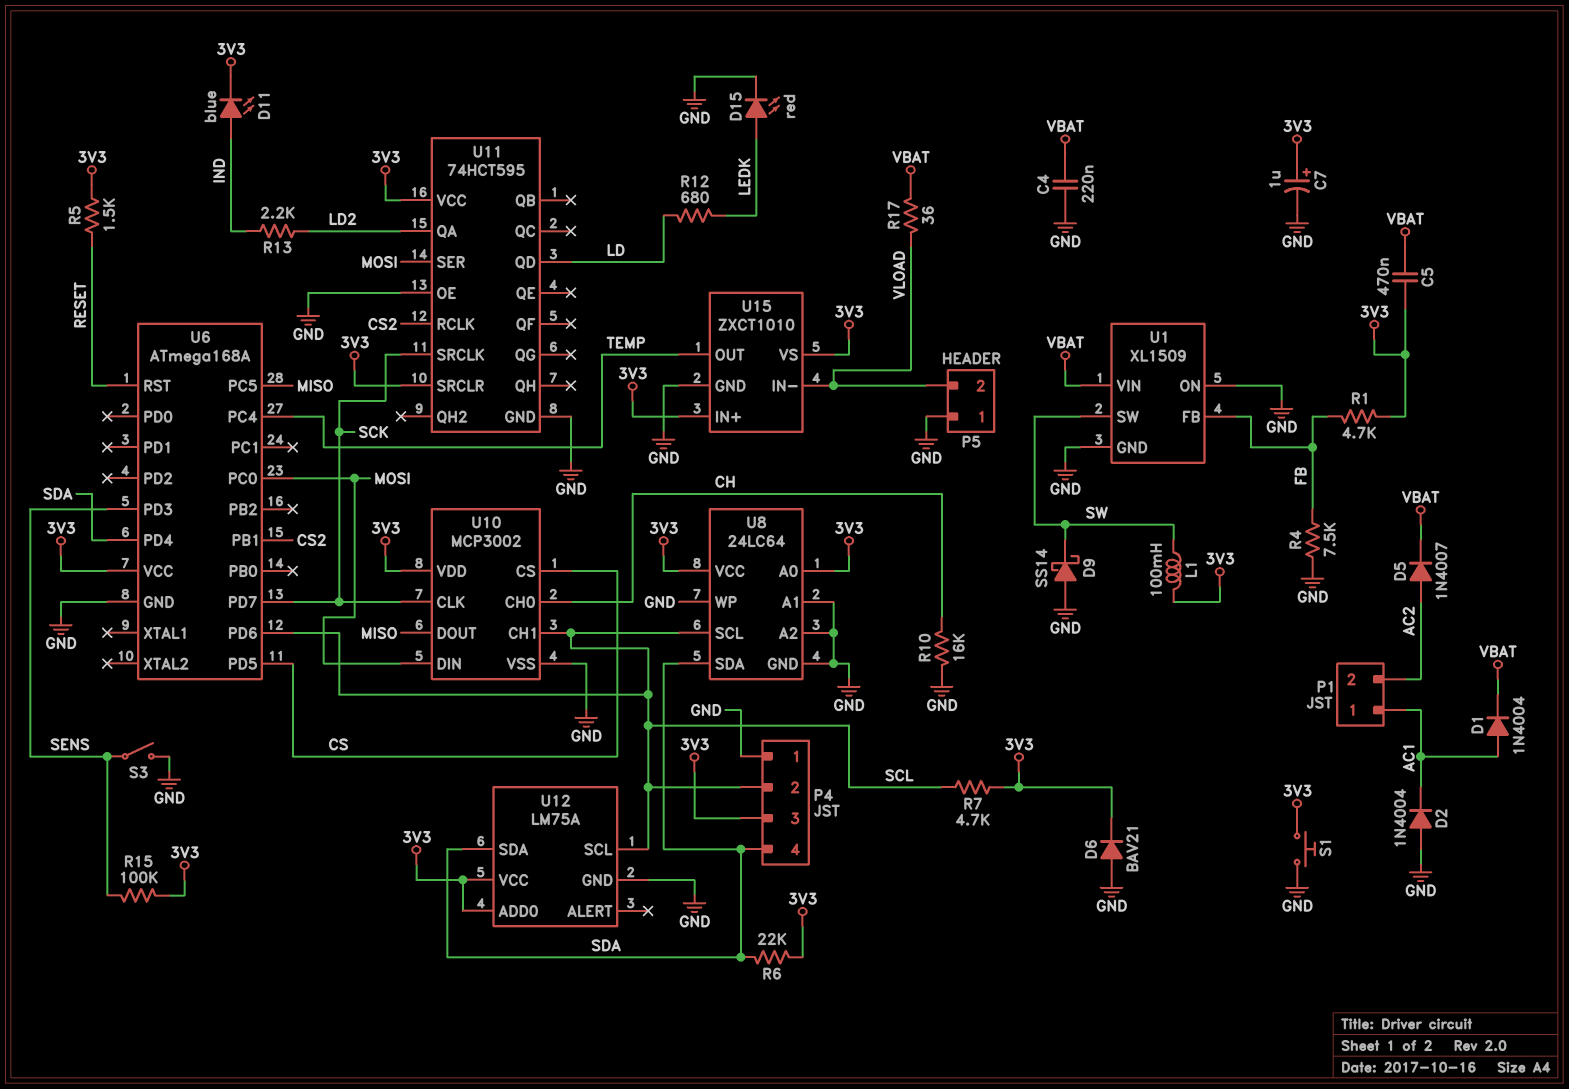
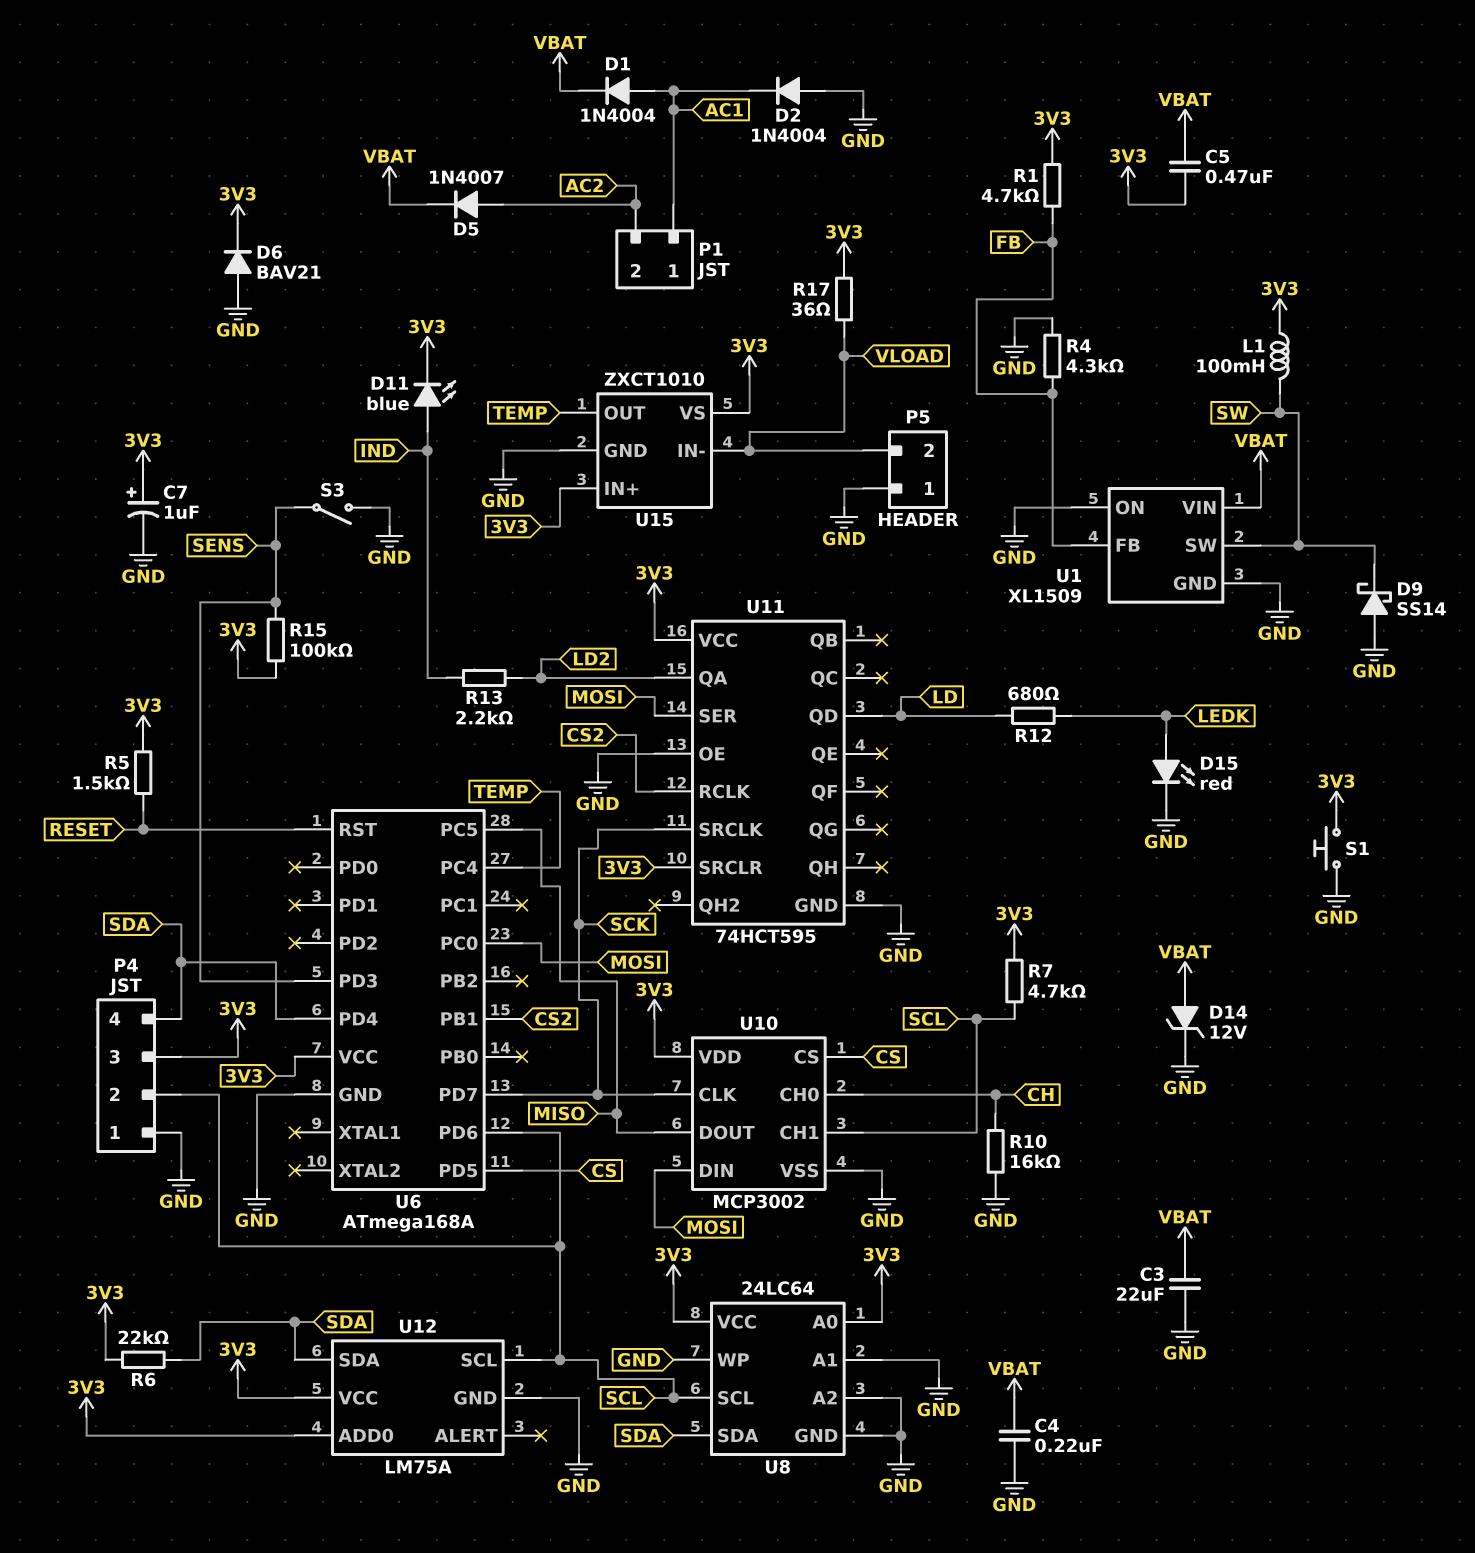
C3: none -> 22uF (GND, VBAT)
D14: none -> zener 12V (A VBAT, K GND)
R4: 7.5k (FB, GND) -> 4.3k (FB, GND)
R17: 36 (VBAT, VLOAD) -> 36 (3V3, VLOAD)

